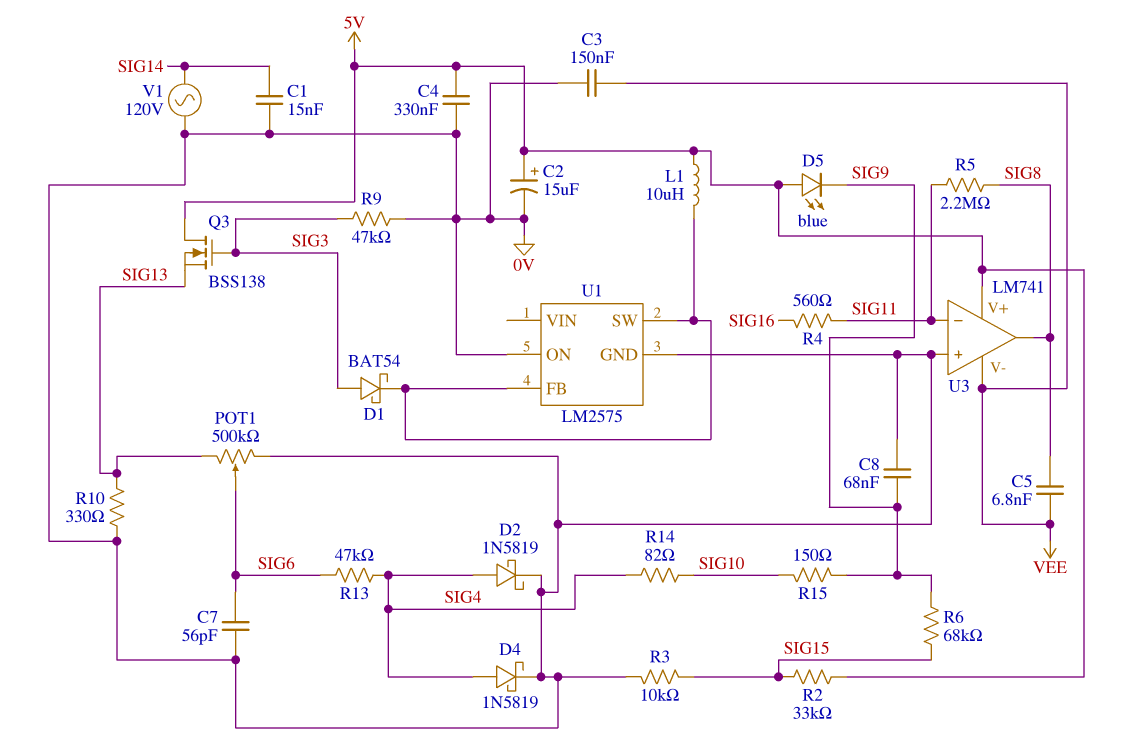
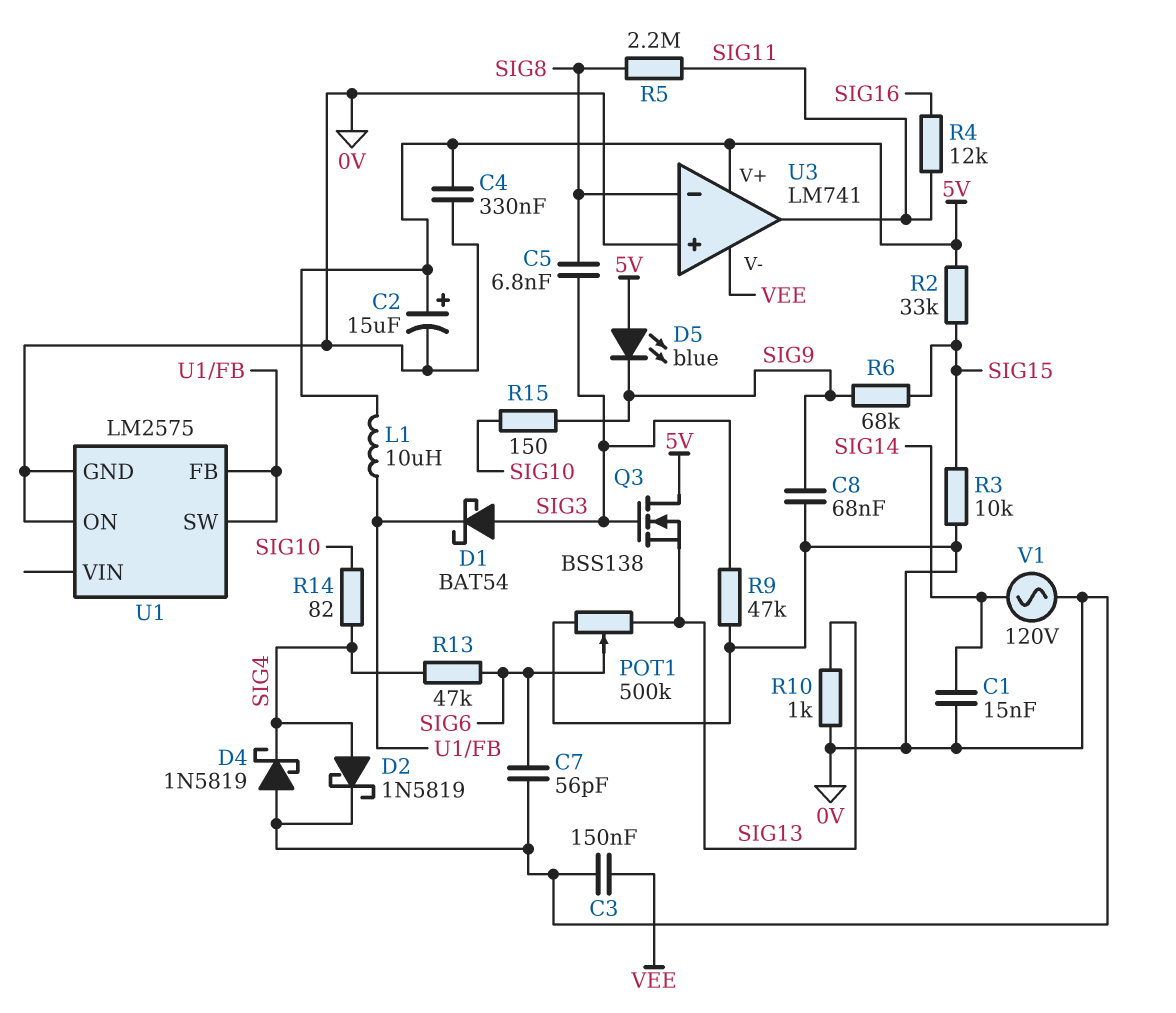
C5: 6.8nF (SIG8, VEE) -> 6.8nF (SIG3, SIG8)
D4: schottky 1N5819 (A SIG4, K 0V) -> schottky 1N5819 (A 0V, K SIG4)
R4: 560 (SIG11, SIG16) -> 12k (SIG11, SIG16)
R10: 330 (0V, SIG13) -> 1k (0V, SIG13)
U3 pin in-: SIG11 -> SIG8
U3 pin out: SIG8 -> SIG11

